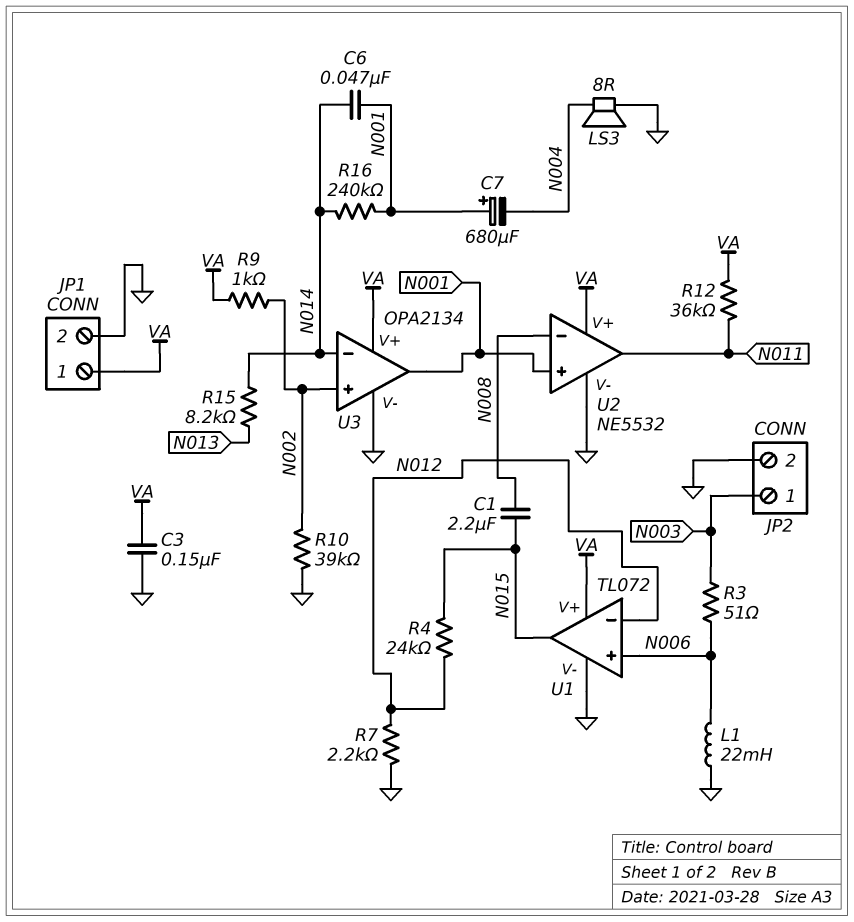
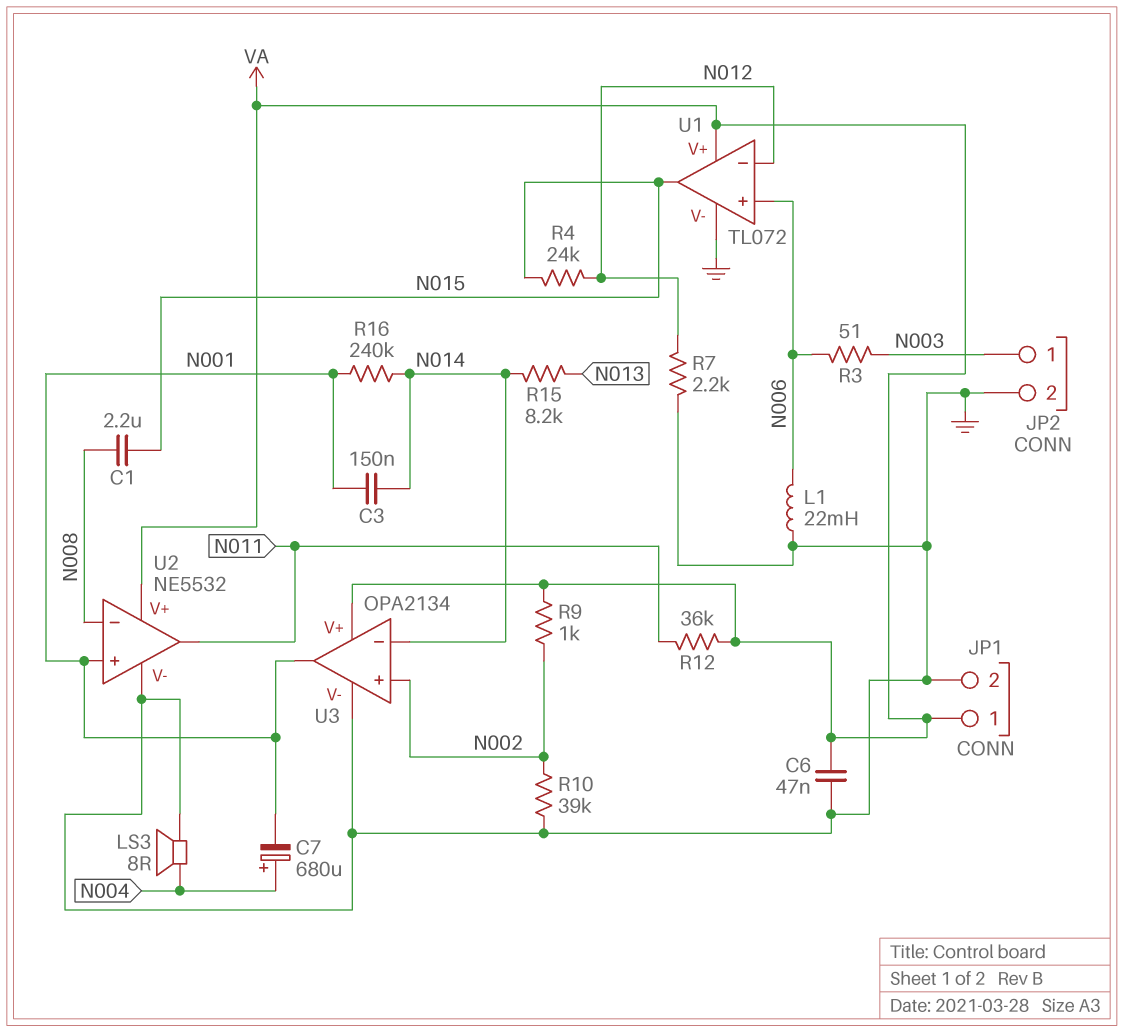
C3: 150nF (GND, VA) -> 150nF (N001, N014)
C6: 47nF (N001, N014) -> 47nF (GND, VA)
C7: 680uF (plus N001, minus N004) -> 680uF (plus N004, minus N001)

